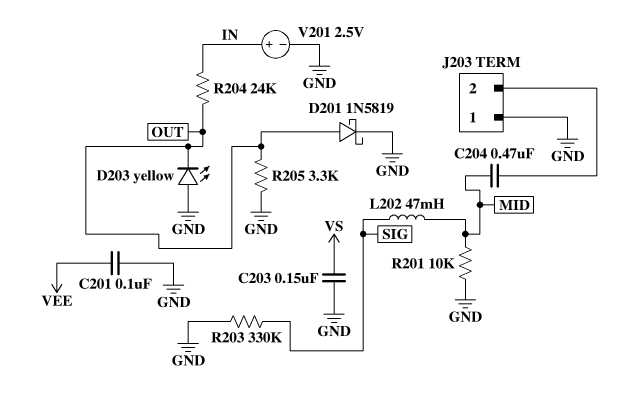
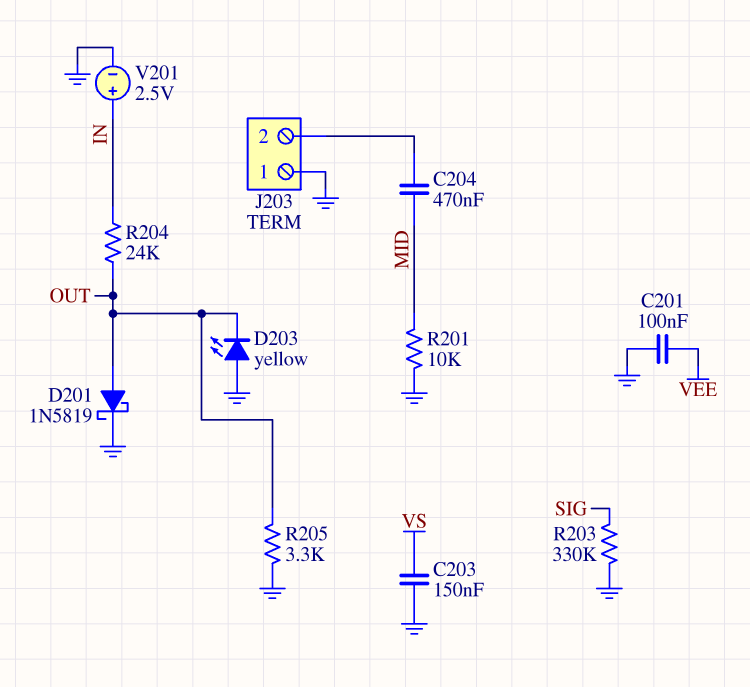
L202: 47mH (MID, SIG) -> none

